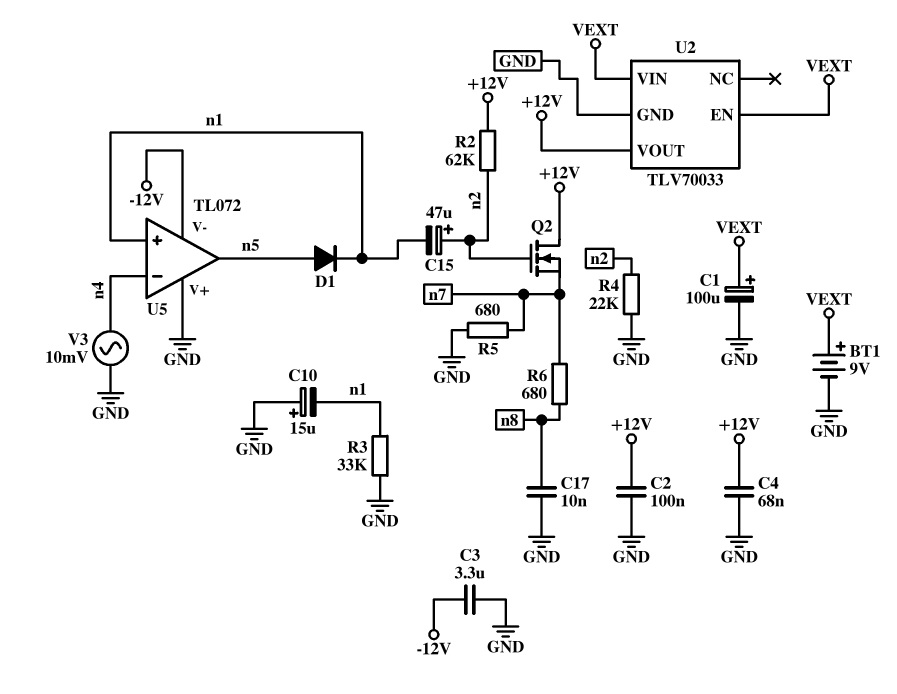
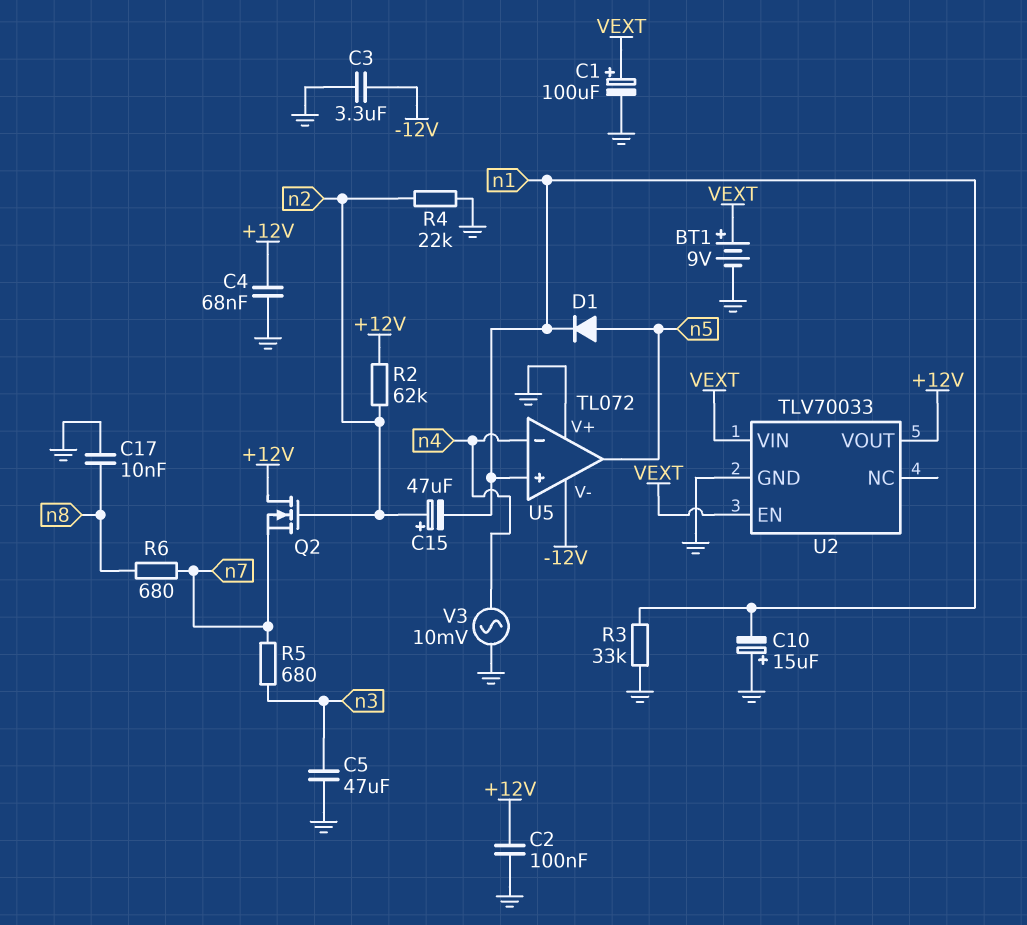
C5: none -> 47uF (GND, n3)
R5: 680 (GND, n7) -> 680 (n3, n7)

